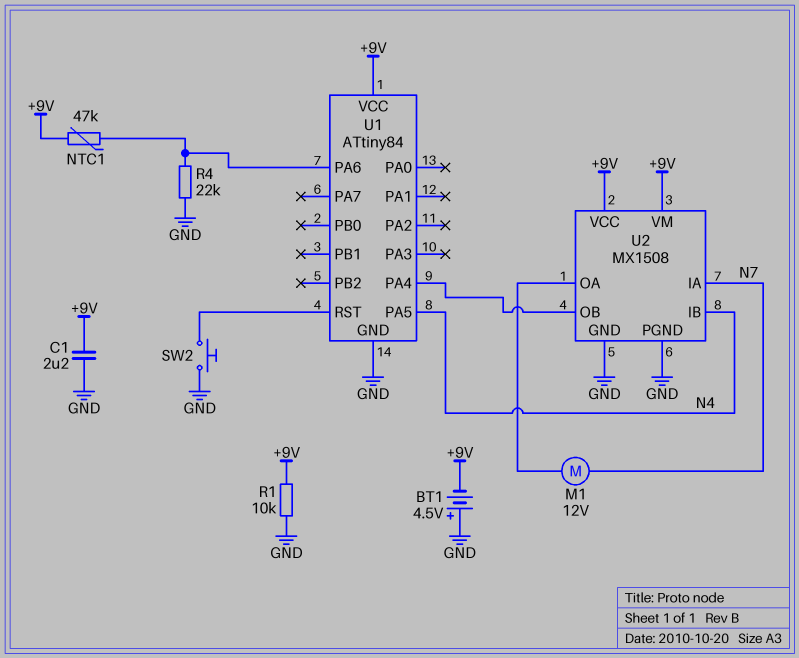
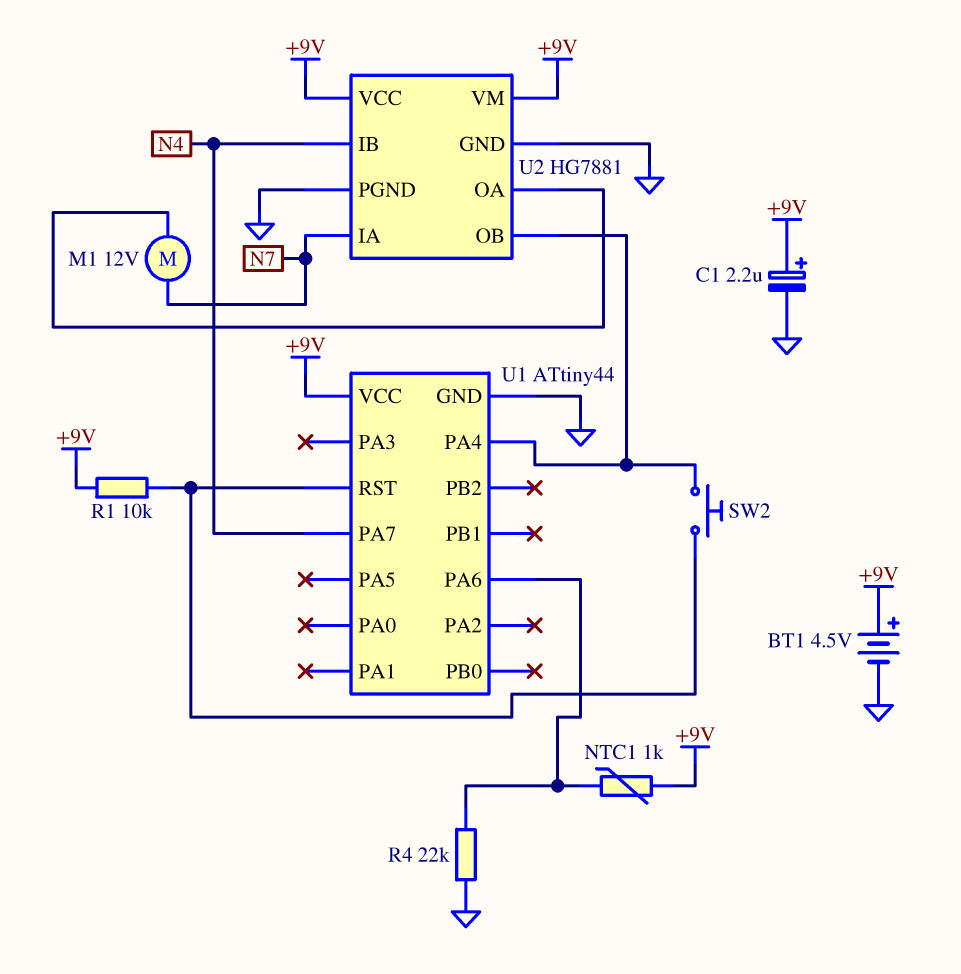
BT1: 4.5V (plus GND, minus +9V) -> 4.5V (plus +9V, minus GND)
C1: 2.2uF (+9V, GND) -> 2.2uF (plus +9V, minus GND)
NTC1: 47k (+9V, U1/PA6) -> 1k (+9V, U1/PA6)
R1: 10k (+9V, GND) -> 10k (+9V, U1/RST)
SW2: button (GND, U1/RST) -> button (U1/PA4, U1/RST)
U1: ATtiny84 -> ATtiny44
U1 pin PA5: N4 -> none
U1 pin PA7: none -> N4
U2: MX1508 -> HG7881

